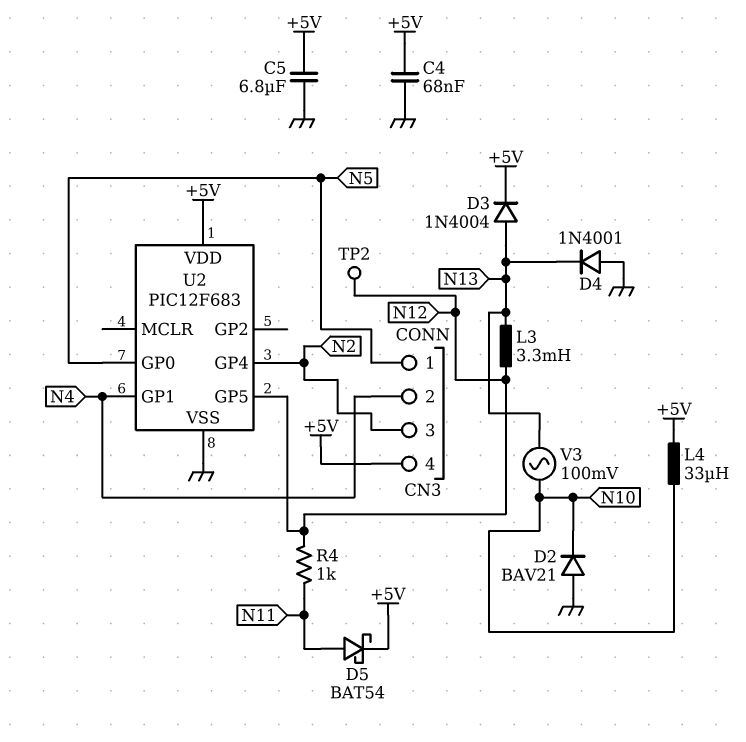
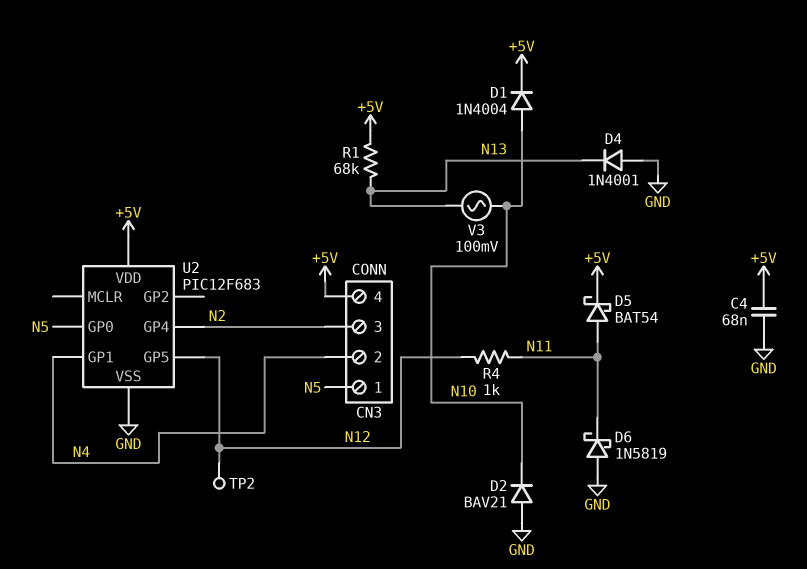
C5: 6.8uF (+5V, GND) -> none
D1: none -> diode 1N4004 (A N10, K +5V)
D3: diode 1N4004 (A N13, K +5V) -> none
D6: none -> schottky 1N5819 (A GND, K N11)
L3: 3.3mH (N12, N13) -> none
L4: 33uH (+5V, N10) -> none
R1: none -> 68k (+5V, N13)

